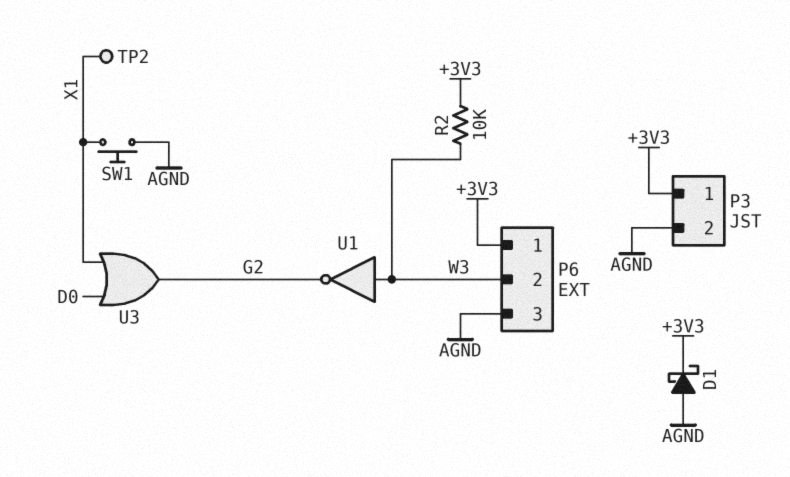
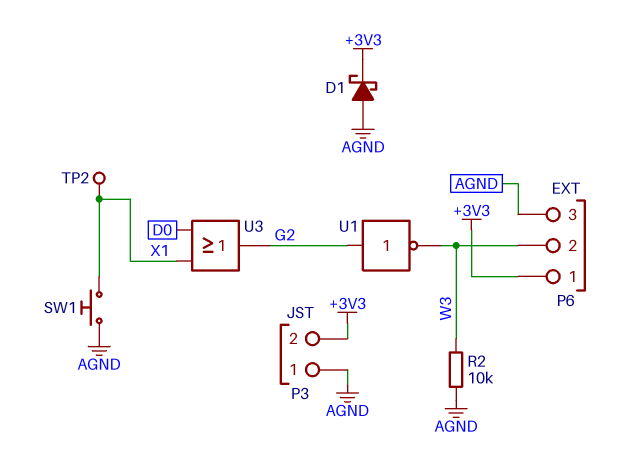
P3 pin 1: +3V3 -> AGND
P3 pin 2: AGND -> +3V3
R2: 10k (+3V3, W3) -> 10k (AGND, W3)
U1: NOT (in W3, out G2) -> NOT (in G2, out W3)

